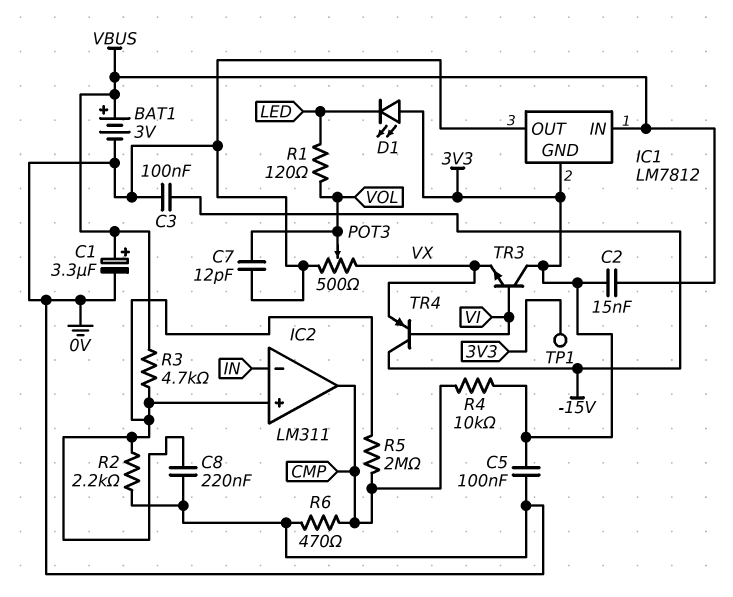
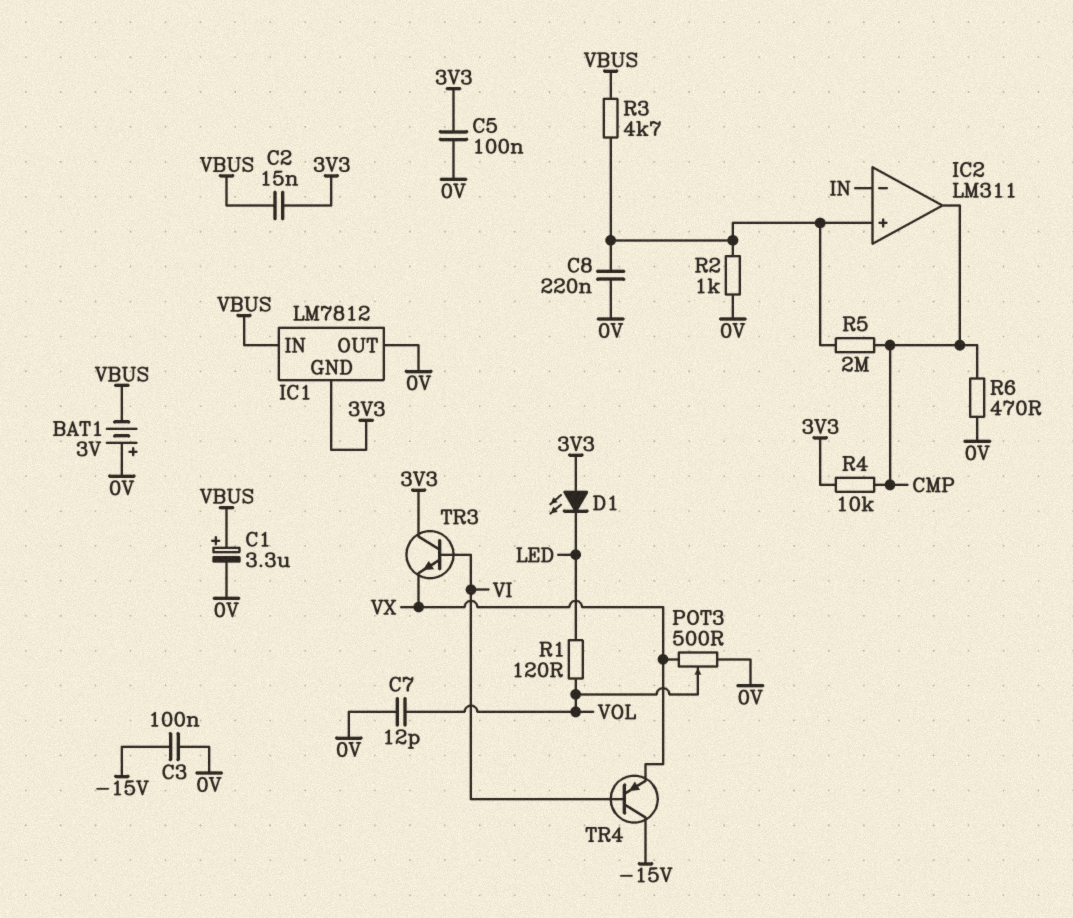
BAT1: 3V (plus VBUS, minus 0V) -> 3V (plus 0V, minus VBUS)
R2: 2.2k (0V, IC2/in+) -> 1k (0V, IC2/in+)
TP1: test point (3V3) -> none

